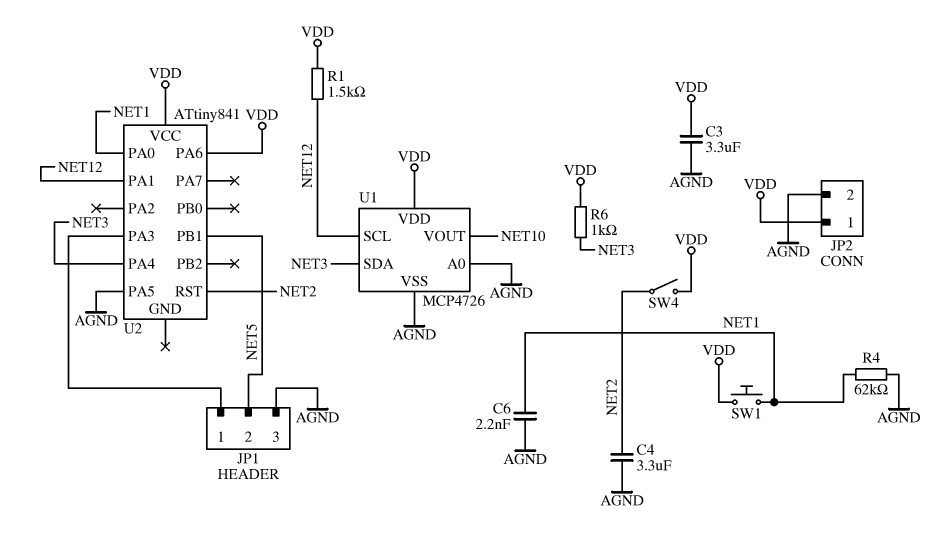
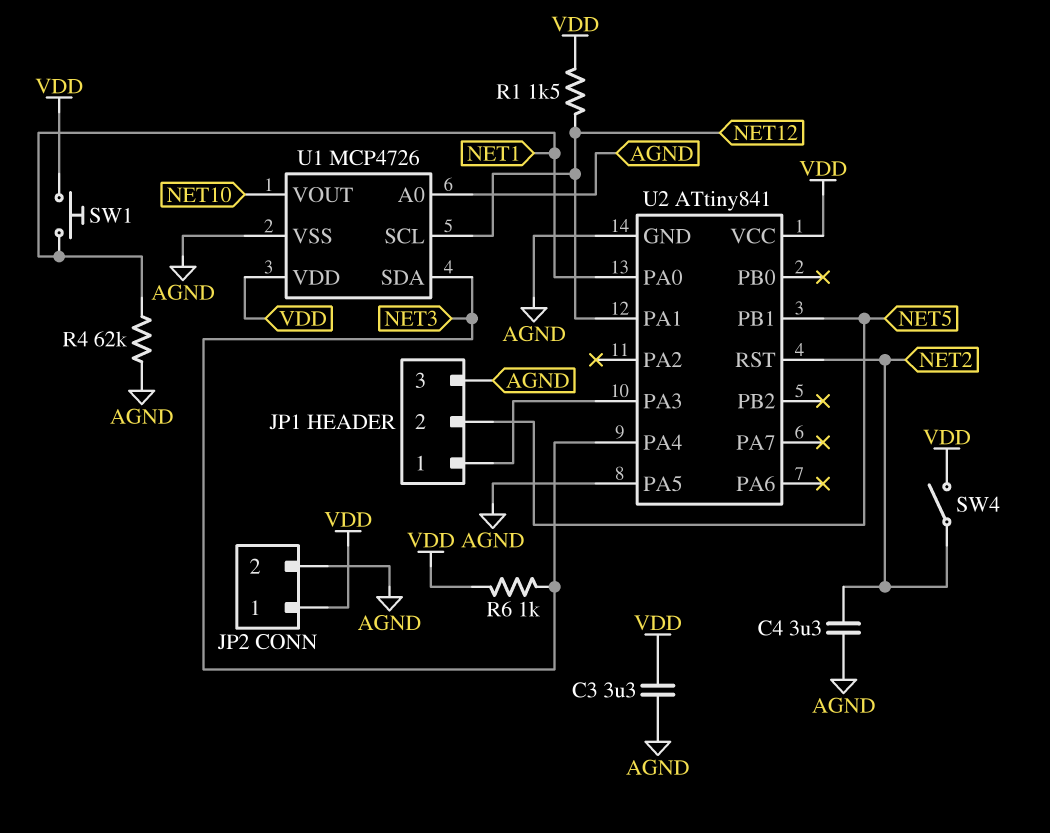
C6: 2.2nF (AGND, NET1) -> none
U2 pin GND: none -> AGND
U2 pin PA6: VDD -> none

